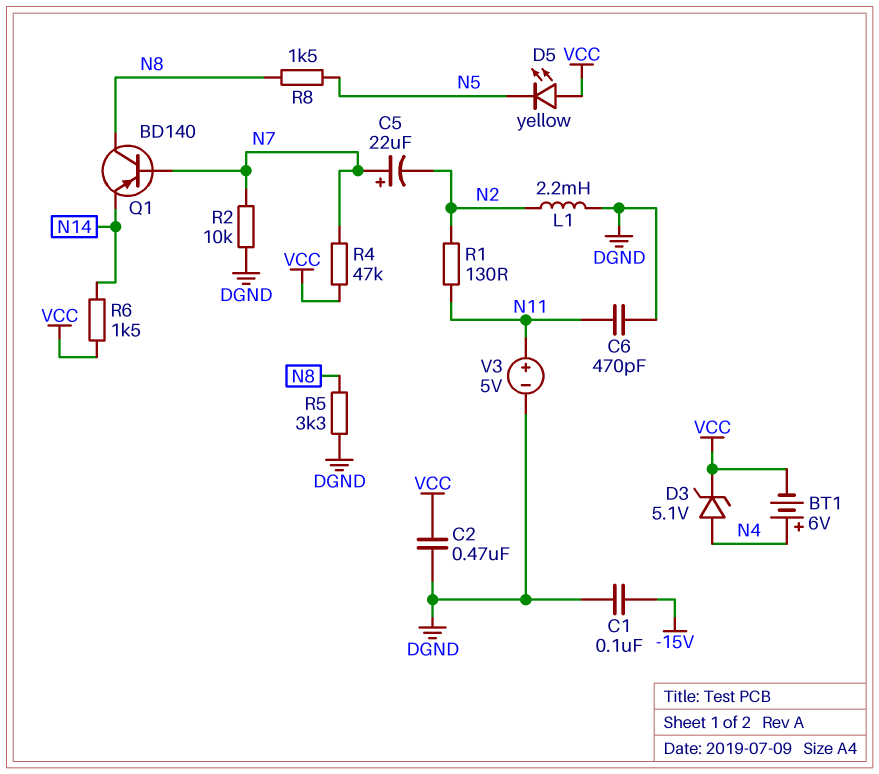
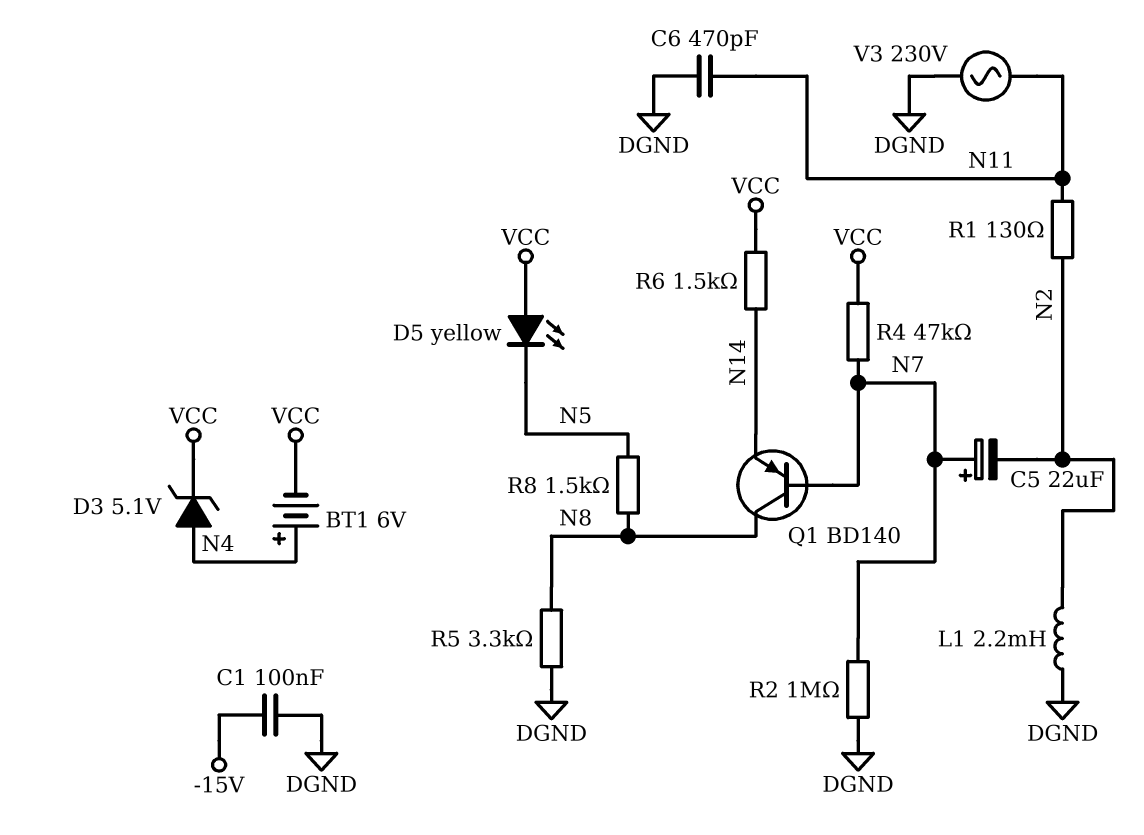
C2: 470nF (DGND, VCC) -> none
R2: 10k (DGND, N7) -> 1M (DGND, N7)
V3: 5V (plus N11, minus DGND) -> AC 230V (DGND, N11)

